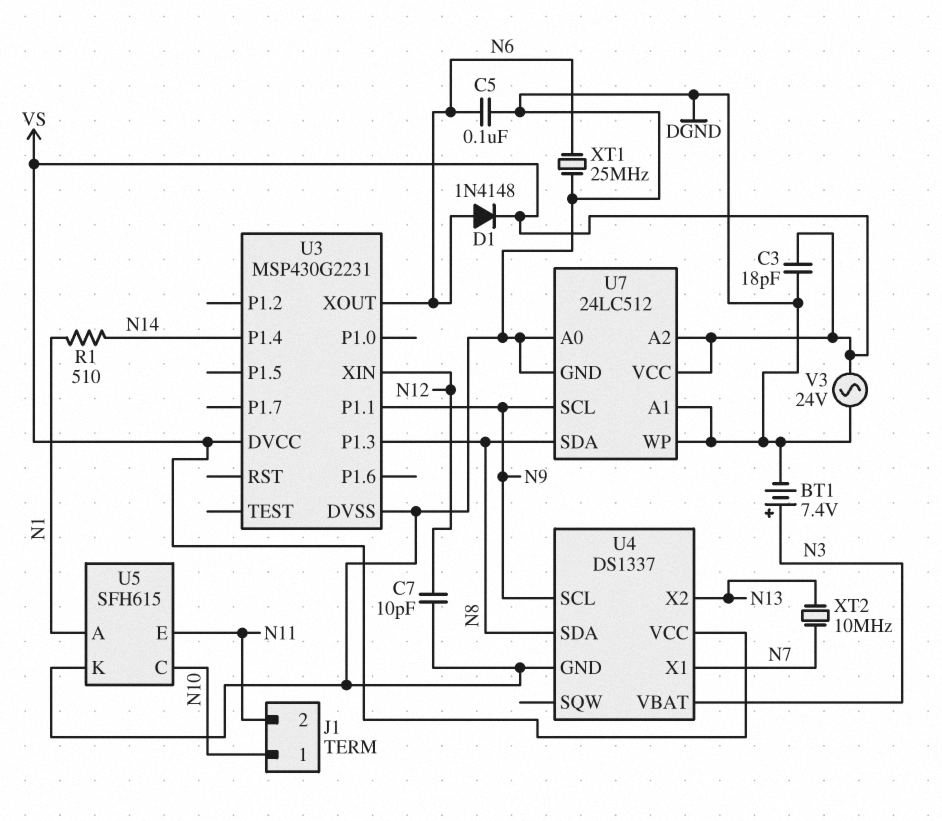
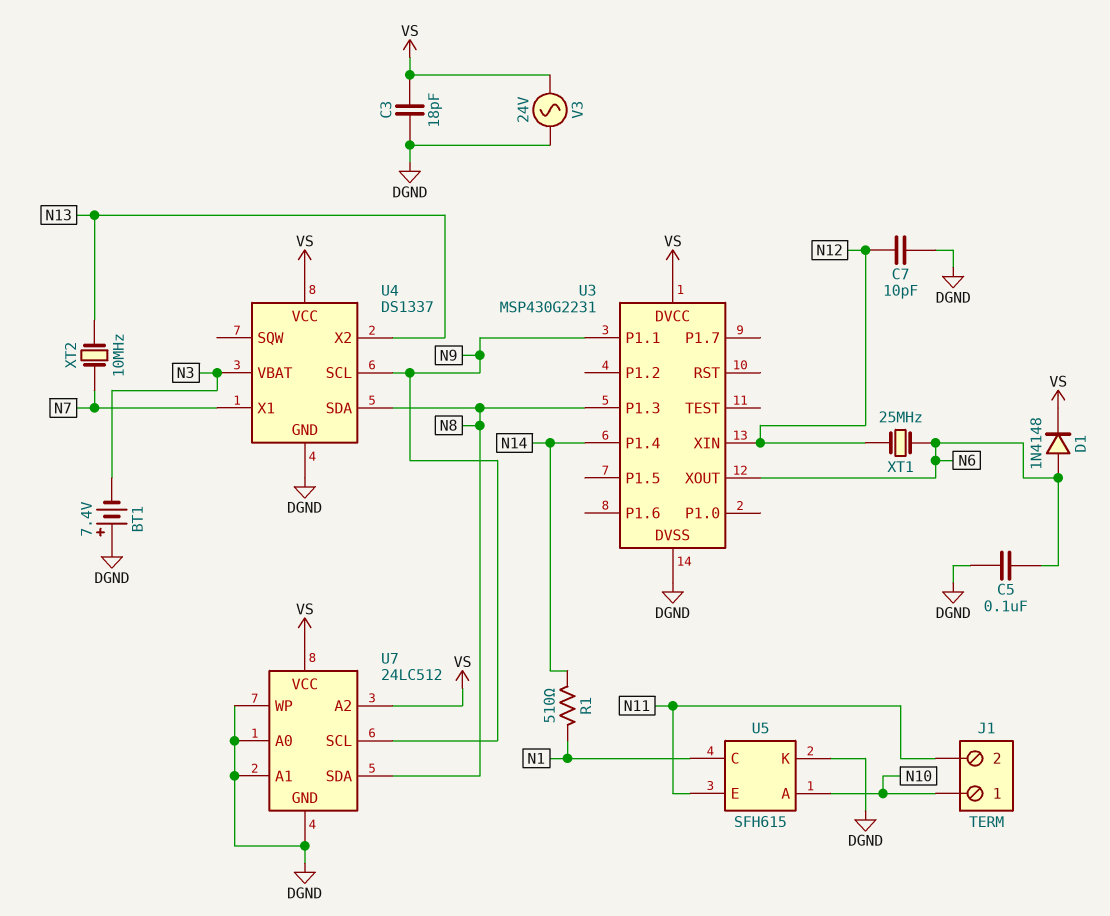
BT1: 7.4V (plus N3, minus DGND) -> 7.4V (plus DGND, minus N3)
U5 pin A: N1 -> N10
U5 pin C: N10 -> N1
XT1: 25MHz (DGND, N6) -> 25MHz (N6, N12)

